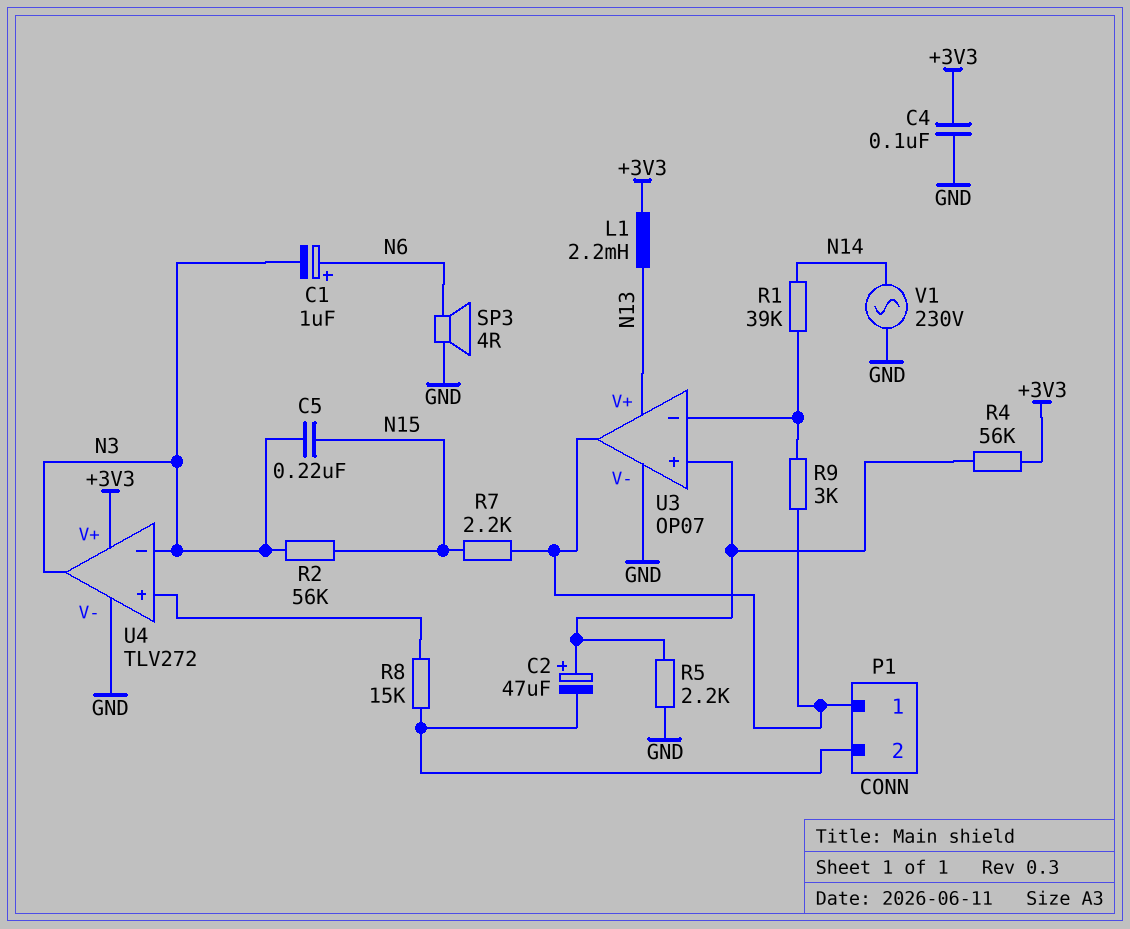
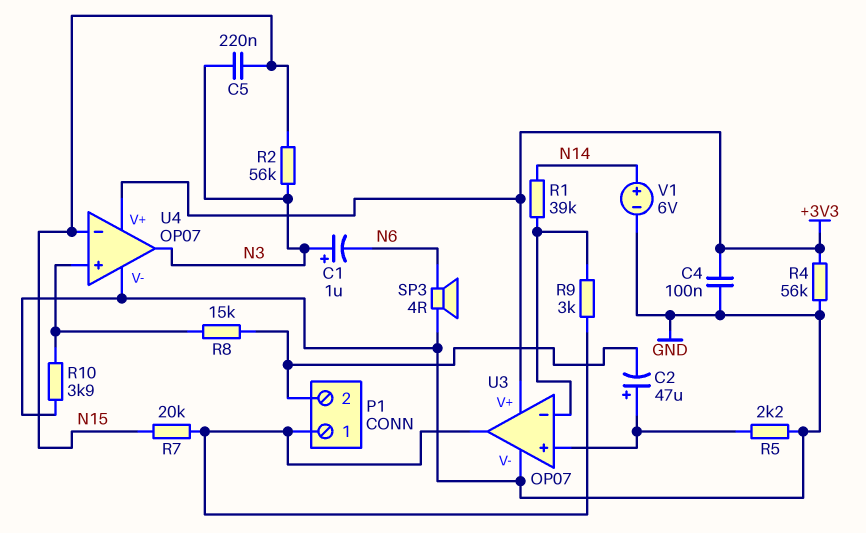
C1: 1uF (plus N6, minus N3) -> 1uF (plus N3, minus N6)
L1: 2.2mH (+3V3, N13) -> none
R4: 56k (+3V3, U3/in+) -> 56k (+3V3, GND)
R7: 2.2k (N15, P1/1) -> 20k (N15, P1/1)
R10: none -> 3.9k (GND, U4/in+)
U3 pin V+: N13 -> +3V3
U4: TLV272 -> OP07
U4 pin in-: N3 -> N15
V1: AC 230V (GND, N14) -> 6V (plus N14, minus GND)

